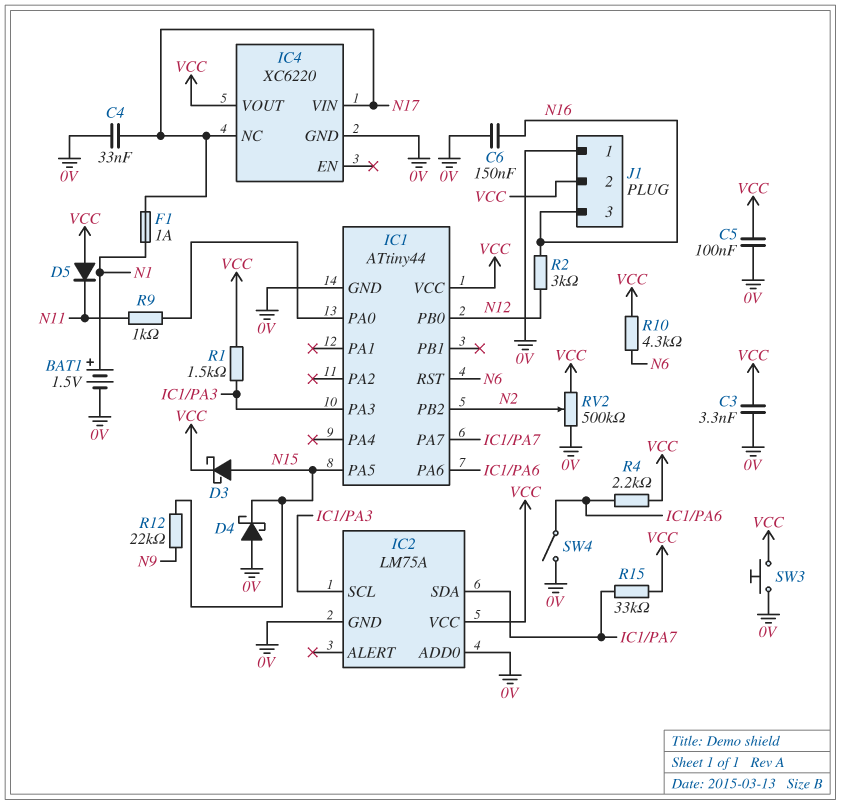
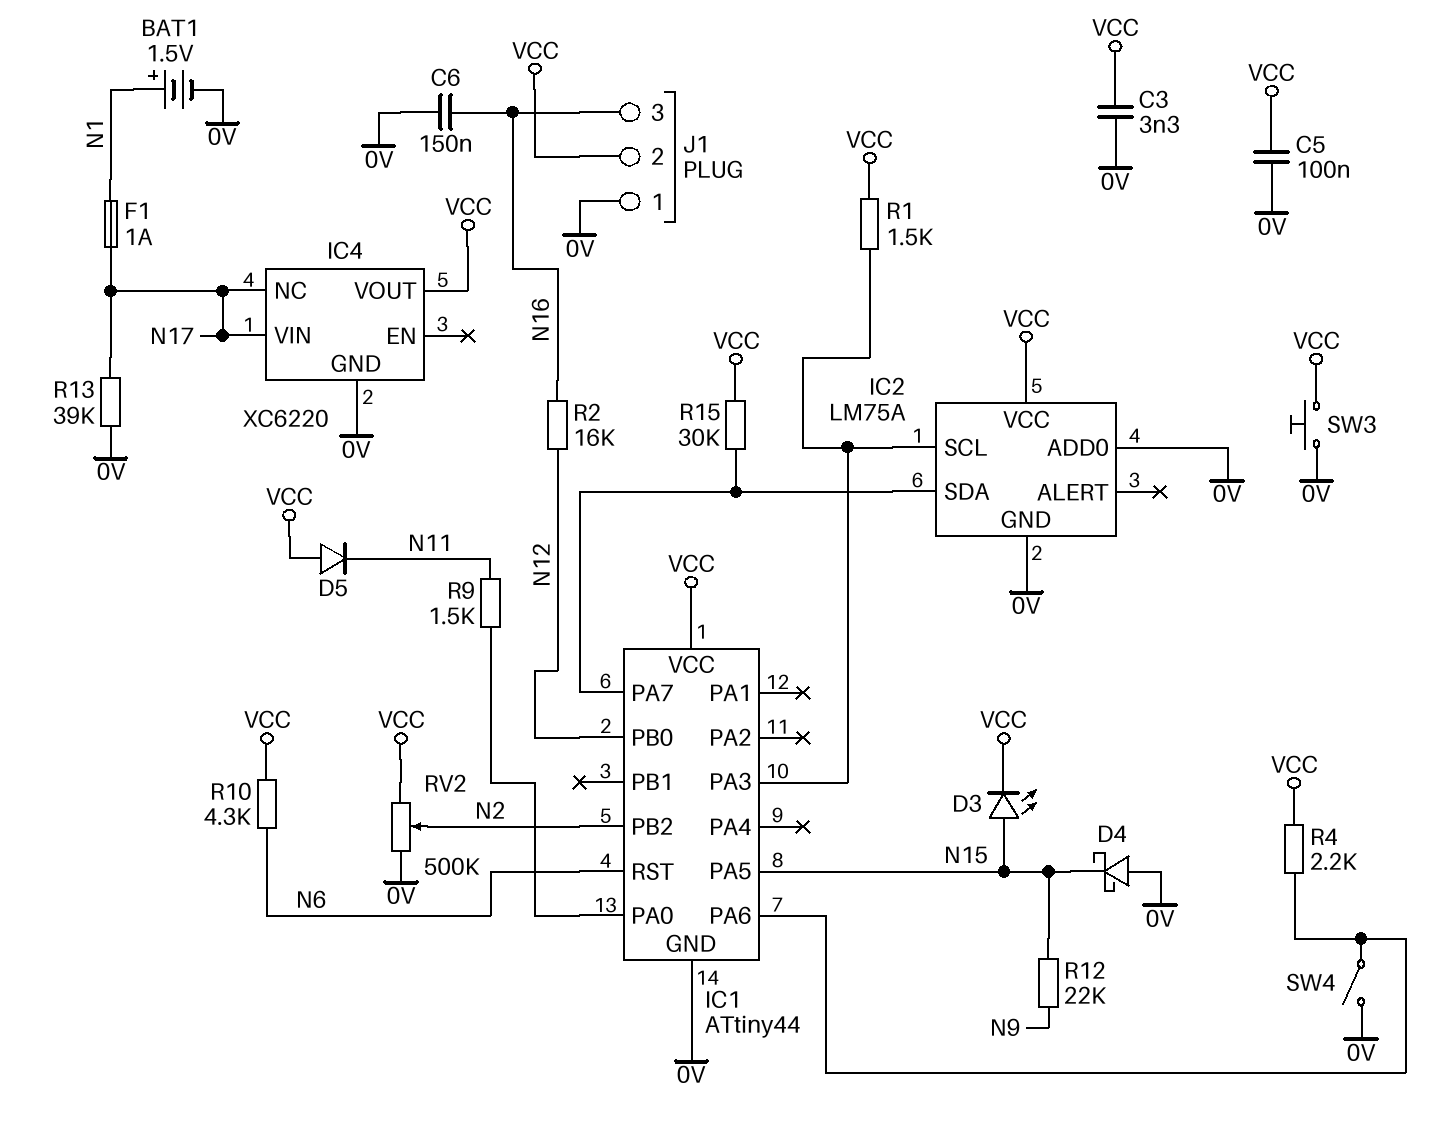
C4: 33nF (0V, N17) -> none
D3: schottky (A N15, K VCC) -> LED (A N15, K VCC)
R2: 3k (N12, N16) -> 16k (N12, N16)
R9: 1k (IC1/PA0, N11) -> 1.5k (IC1/PA0, N11)
R13: none -> 39k (0V, N17)
R15: 33k (IC1/PA7, VCC) -> 30k (IC1/PA7, VCC)

